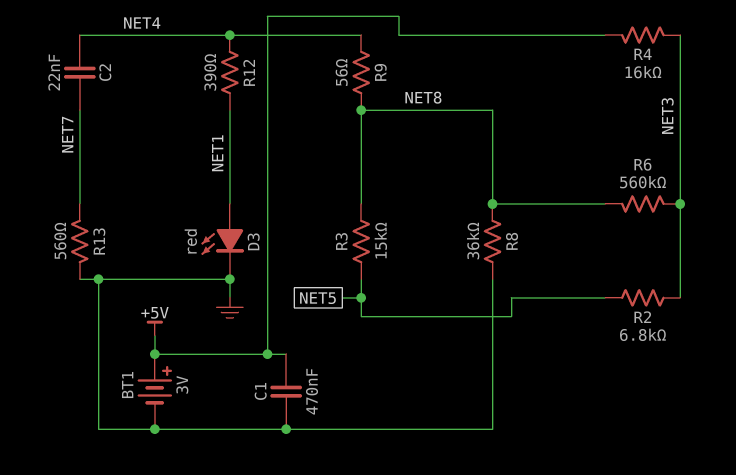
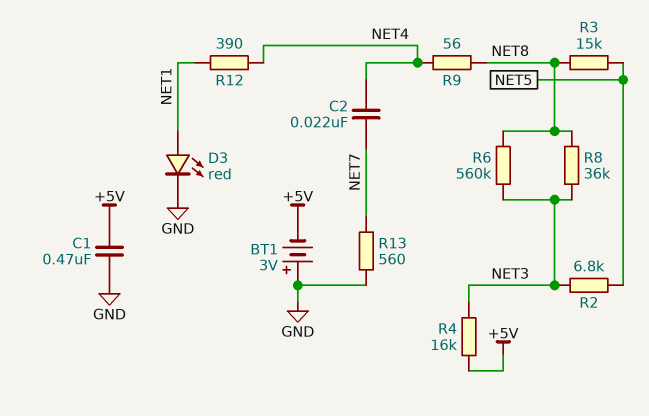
BT1: 3V (plus +5V, minus GND) -> 3V (plus GND, minus +5V)
R8: 36k (GND, NET8) -> 36k (NET3, NET8)

